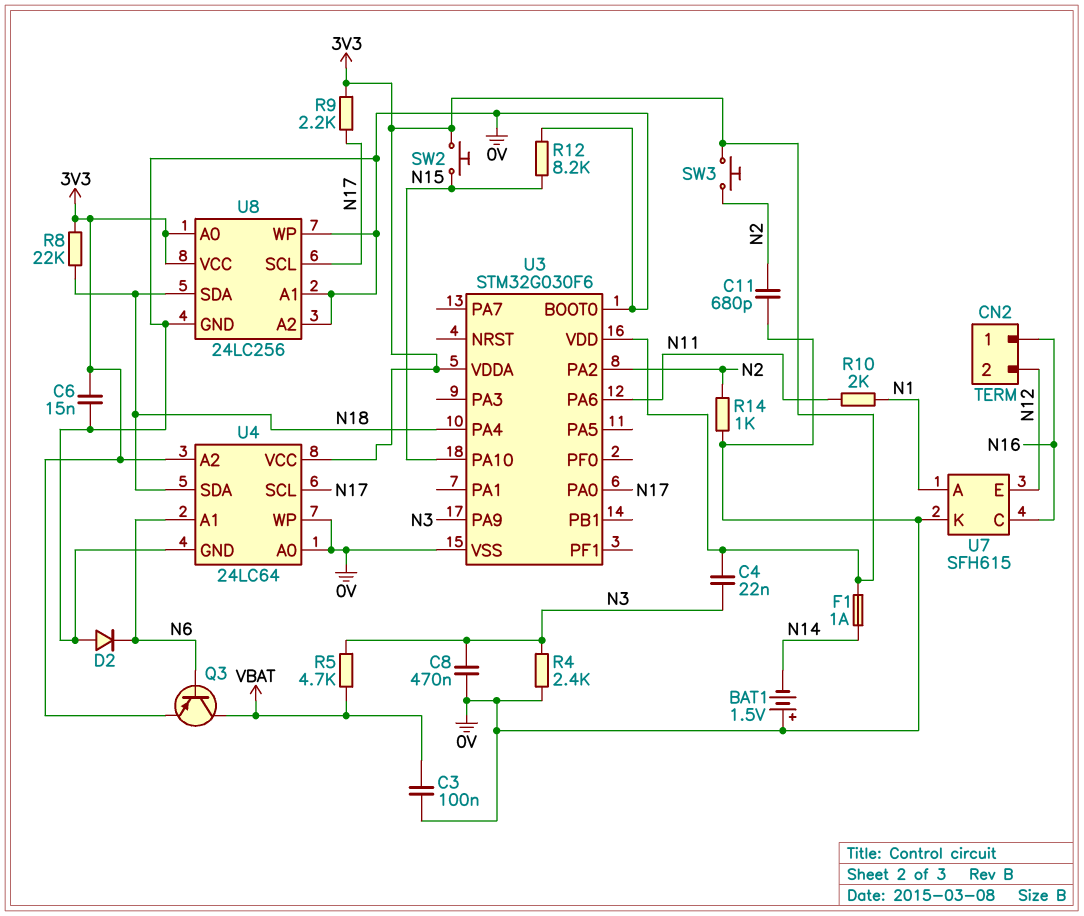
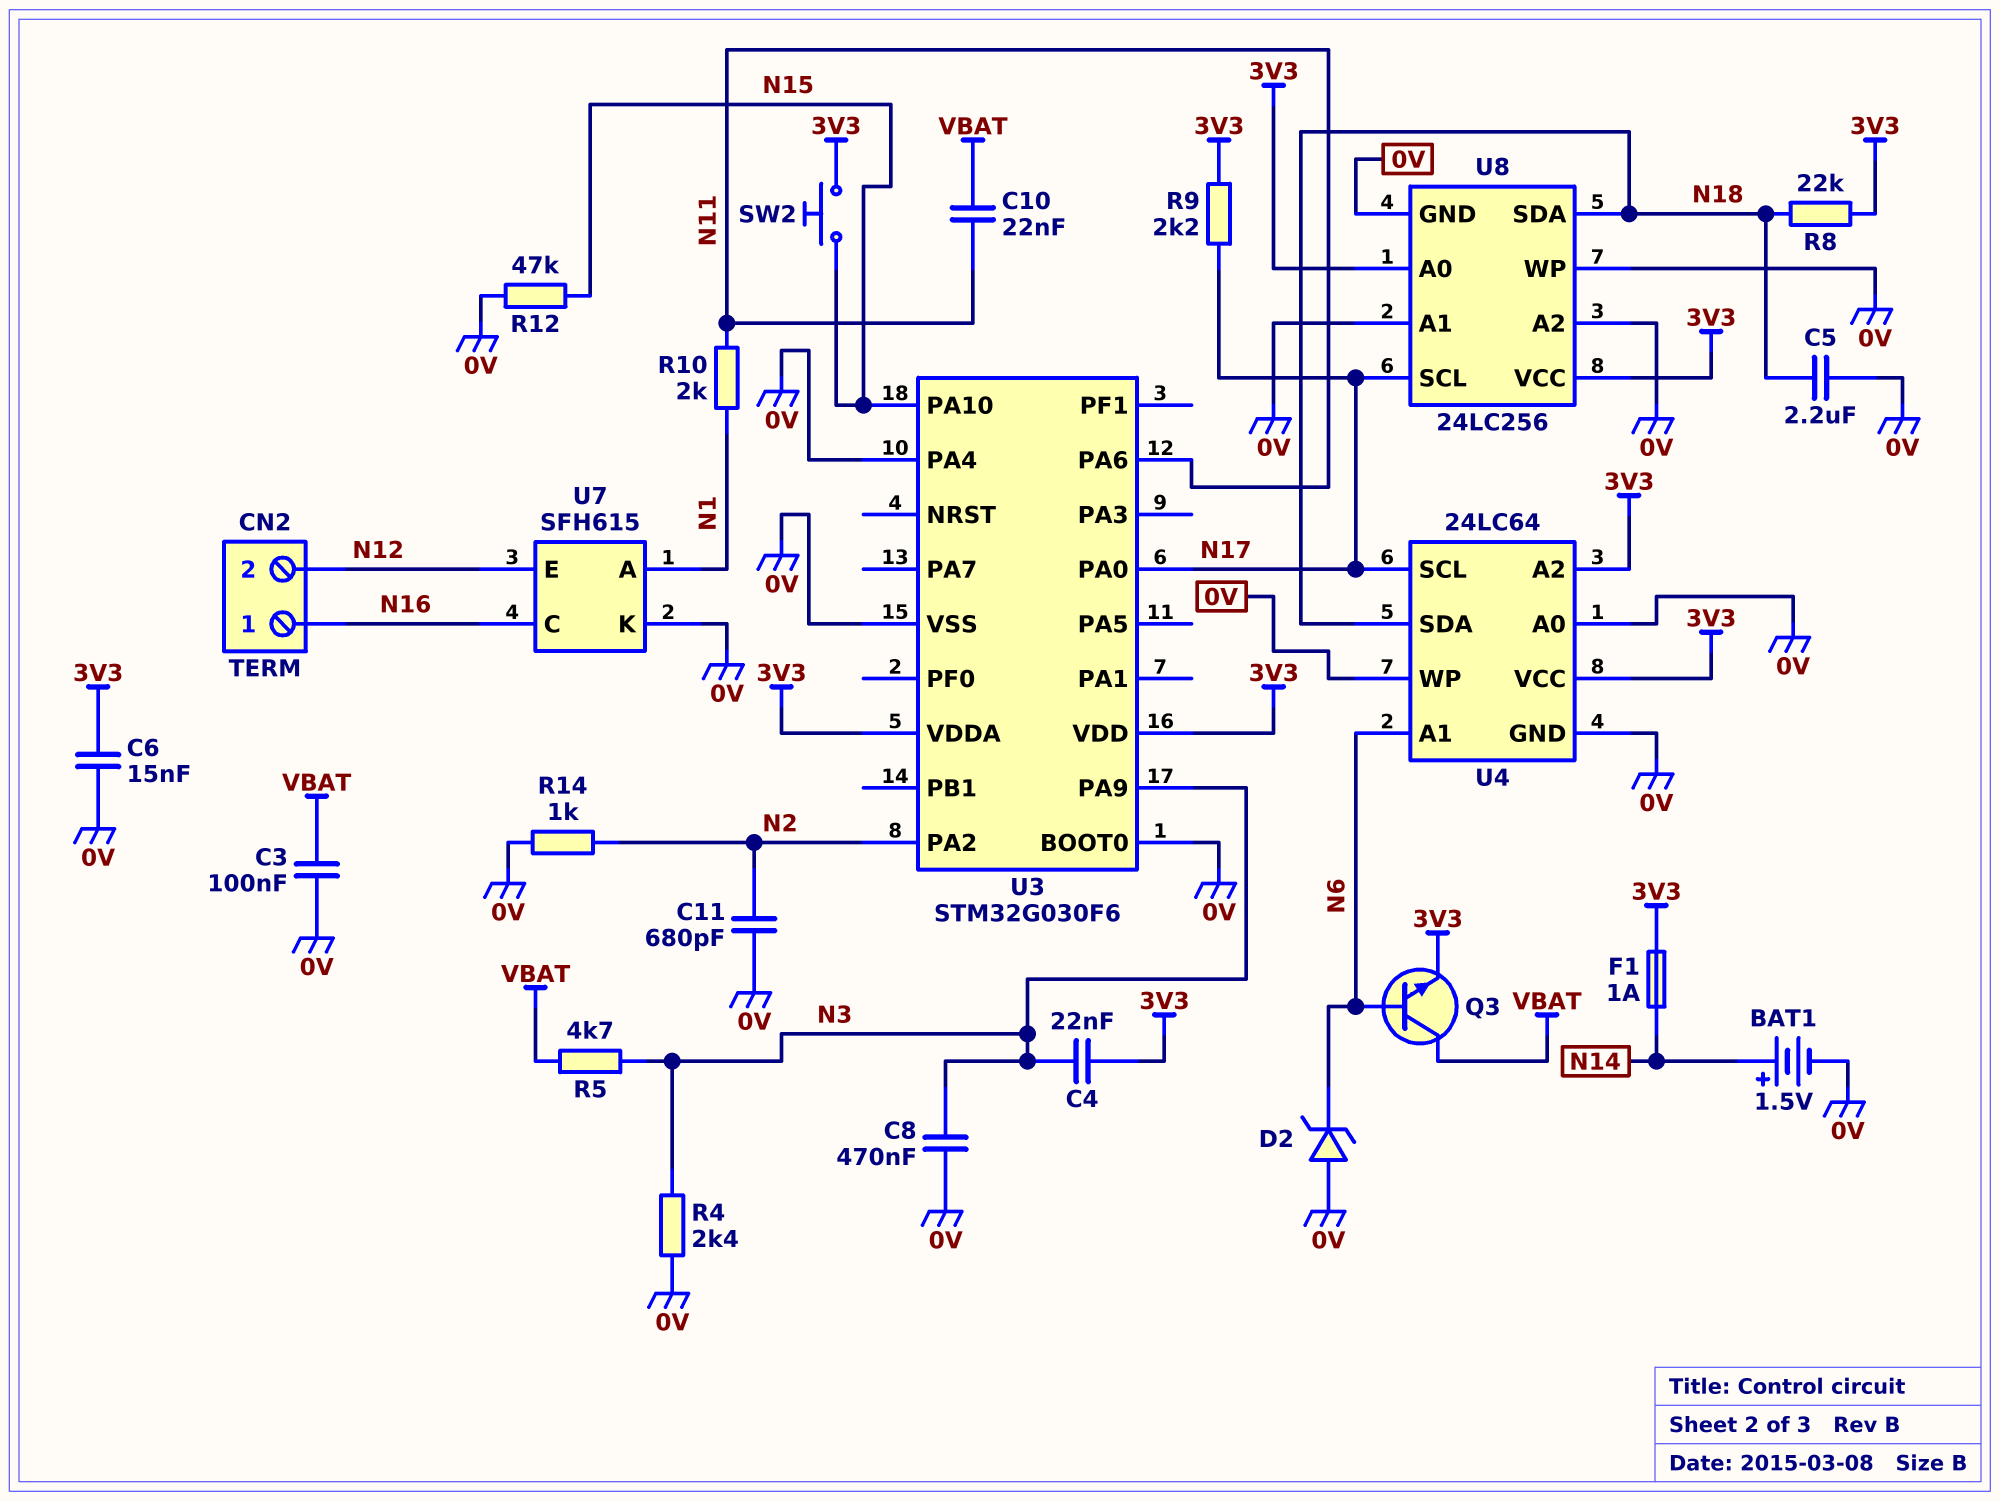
BAT1: 1.5V (plus 0V, minus N14) -> 1.5V (plus N14, minus 0V)
C5: none -> 2.2uF (0V, N18)
C10: none -> 22nF (N11, VBAT)
D2: diode (A 0V, K N6) -> zener (A 0V, K N6)
Q3: PNP (B N6, C VBAT, E 3V3) -> NPN (B N6, C VBAT, E 3V3)
R12: 8.2k (0V, N15) -> 47k (0V, N15)
SW3: button (3V3, N2) -> none
U3 pin PA4: N18 -> 0V

